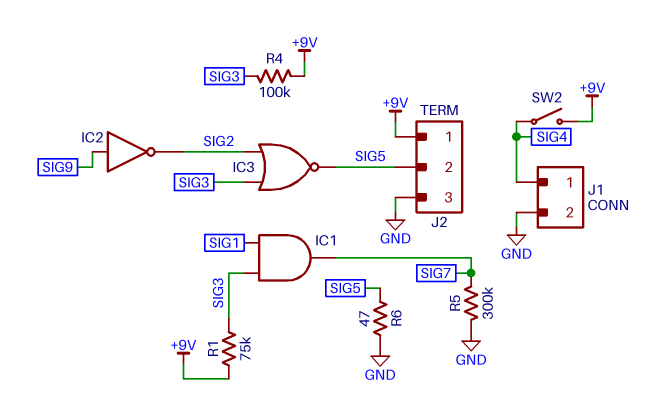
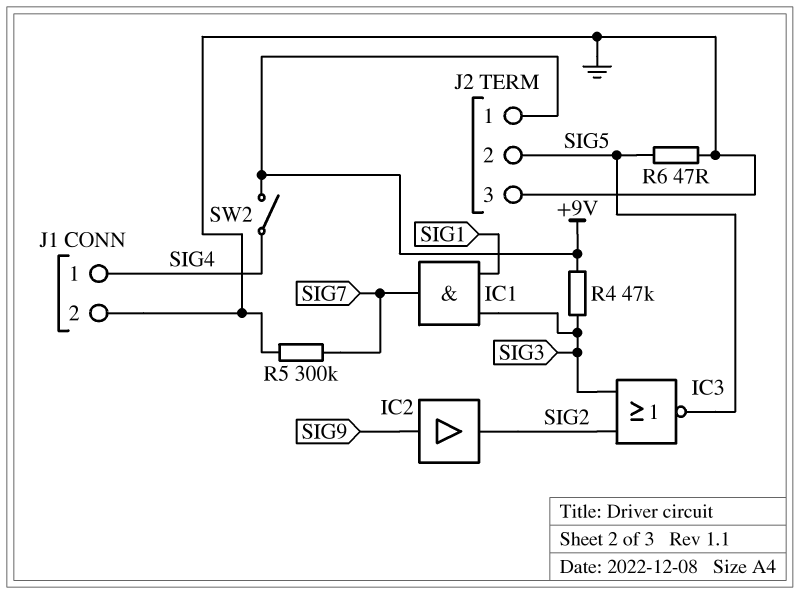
IC2: NOT (in SIG9, out SIG2) -> buffer (in SIG9, out SIG2)
R1: 75k (+9V, SIG3) -> none
R4: 100k (+9V, SIG3) -> 47k (+9V, SIG3)

